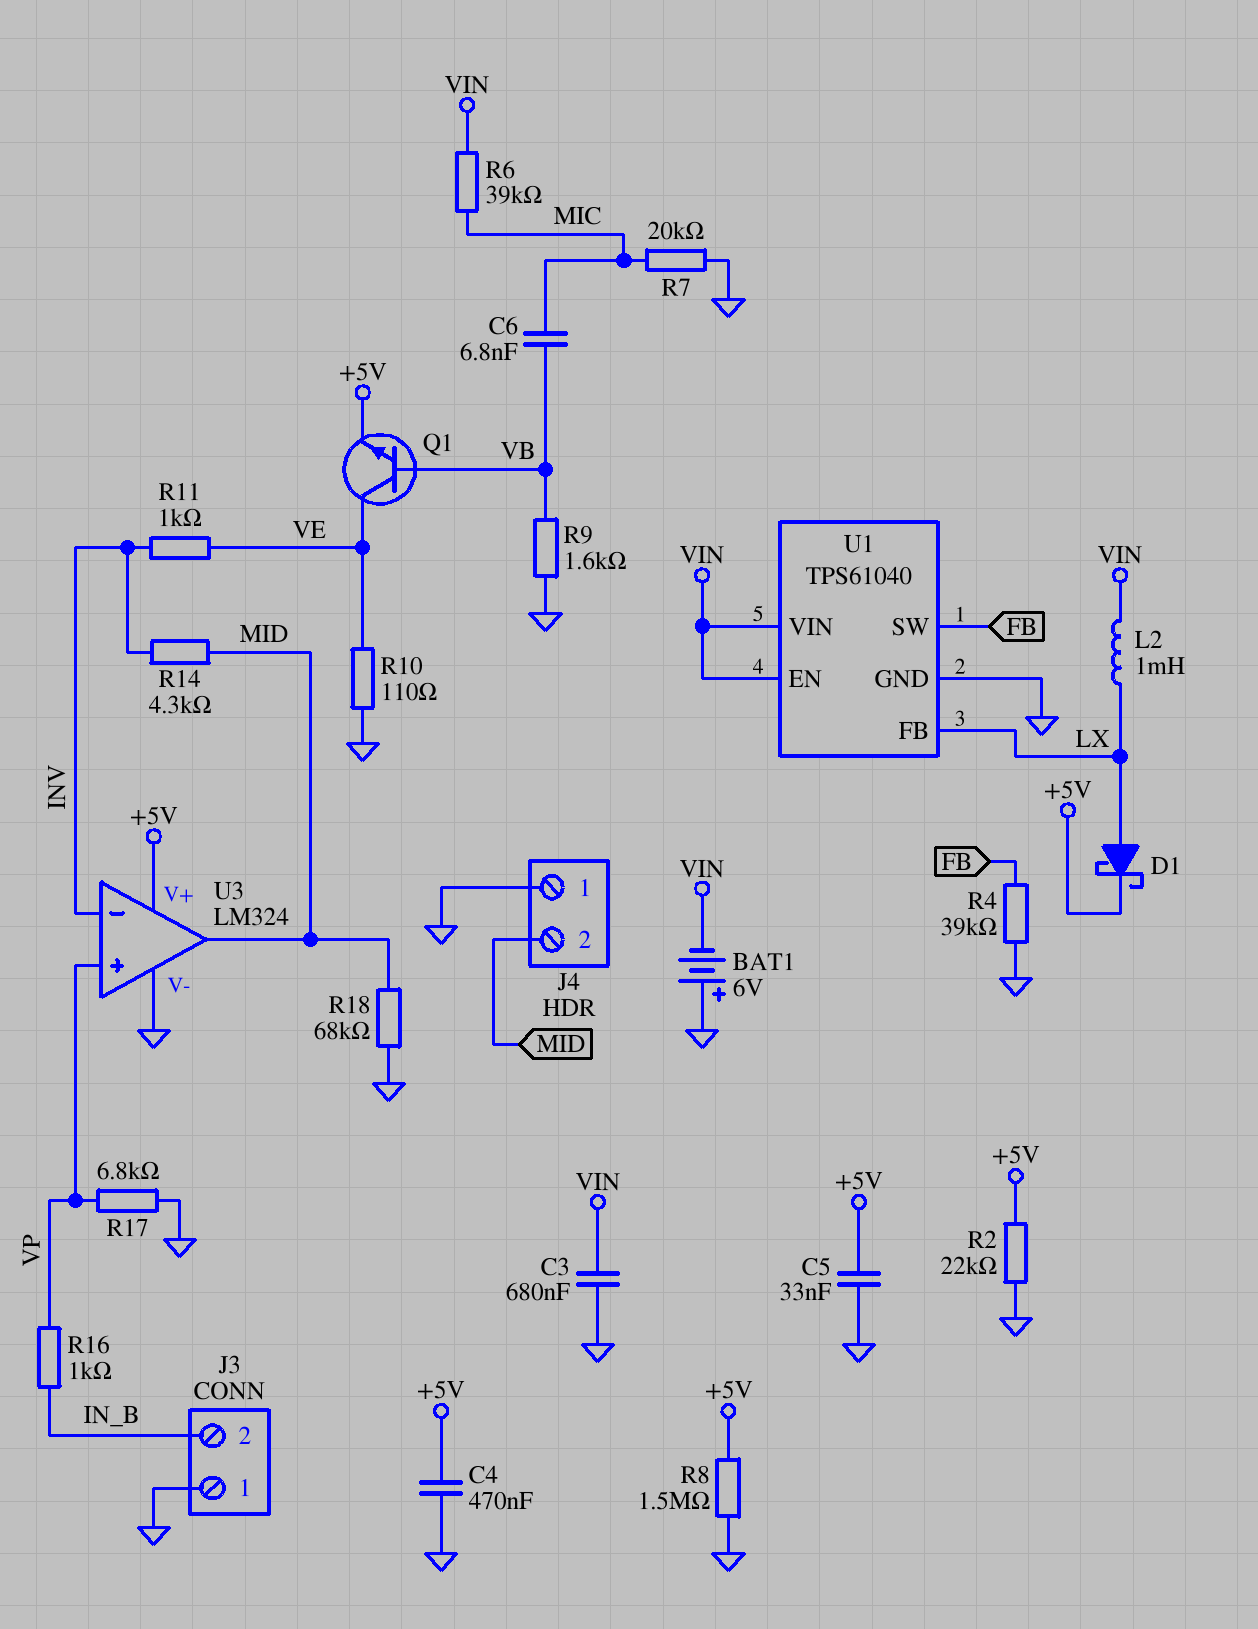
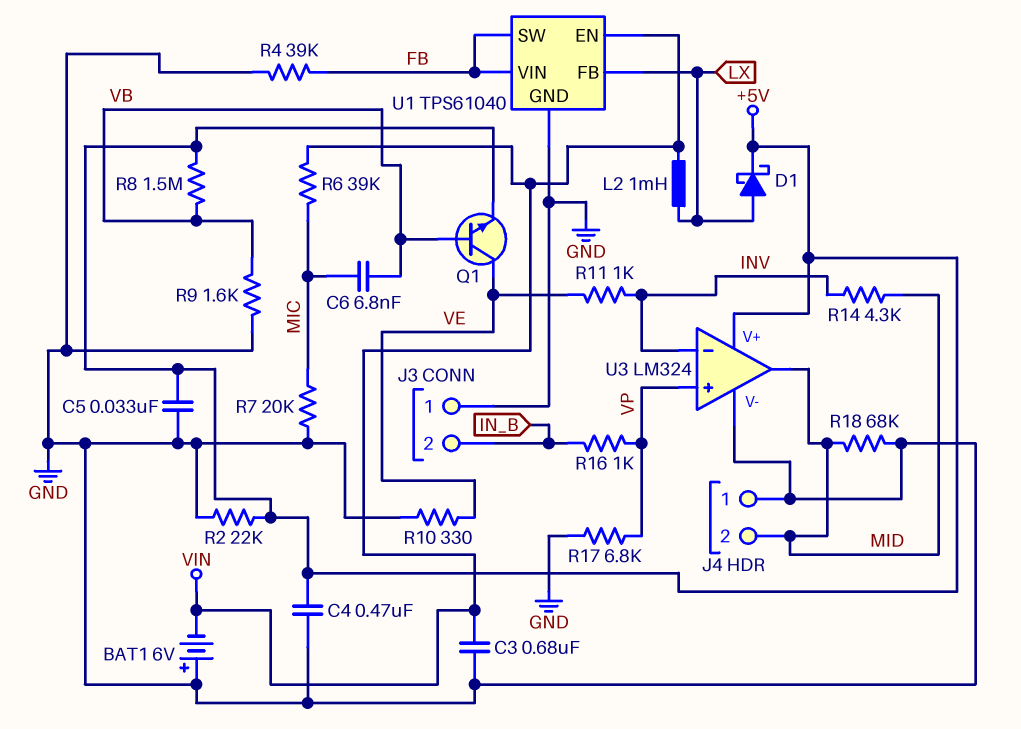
R8: 1.5M (+5V, GND) -> 1.5M (+5V, VB)
R10: 110 (GND, VE) -> 330 (GND, VE)
U1 pin VIN: VIN -> FB

